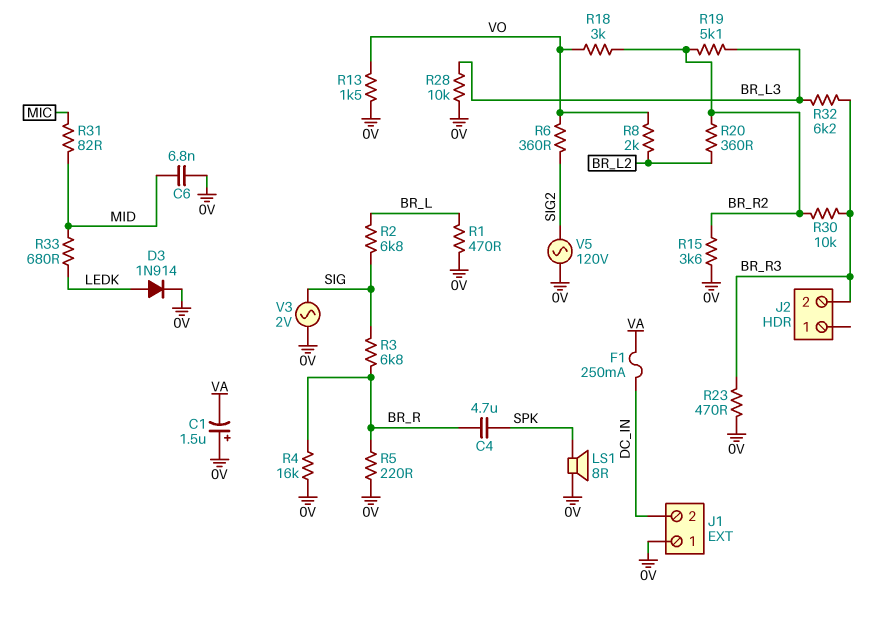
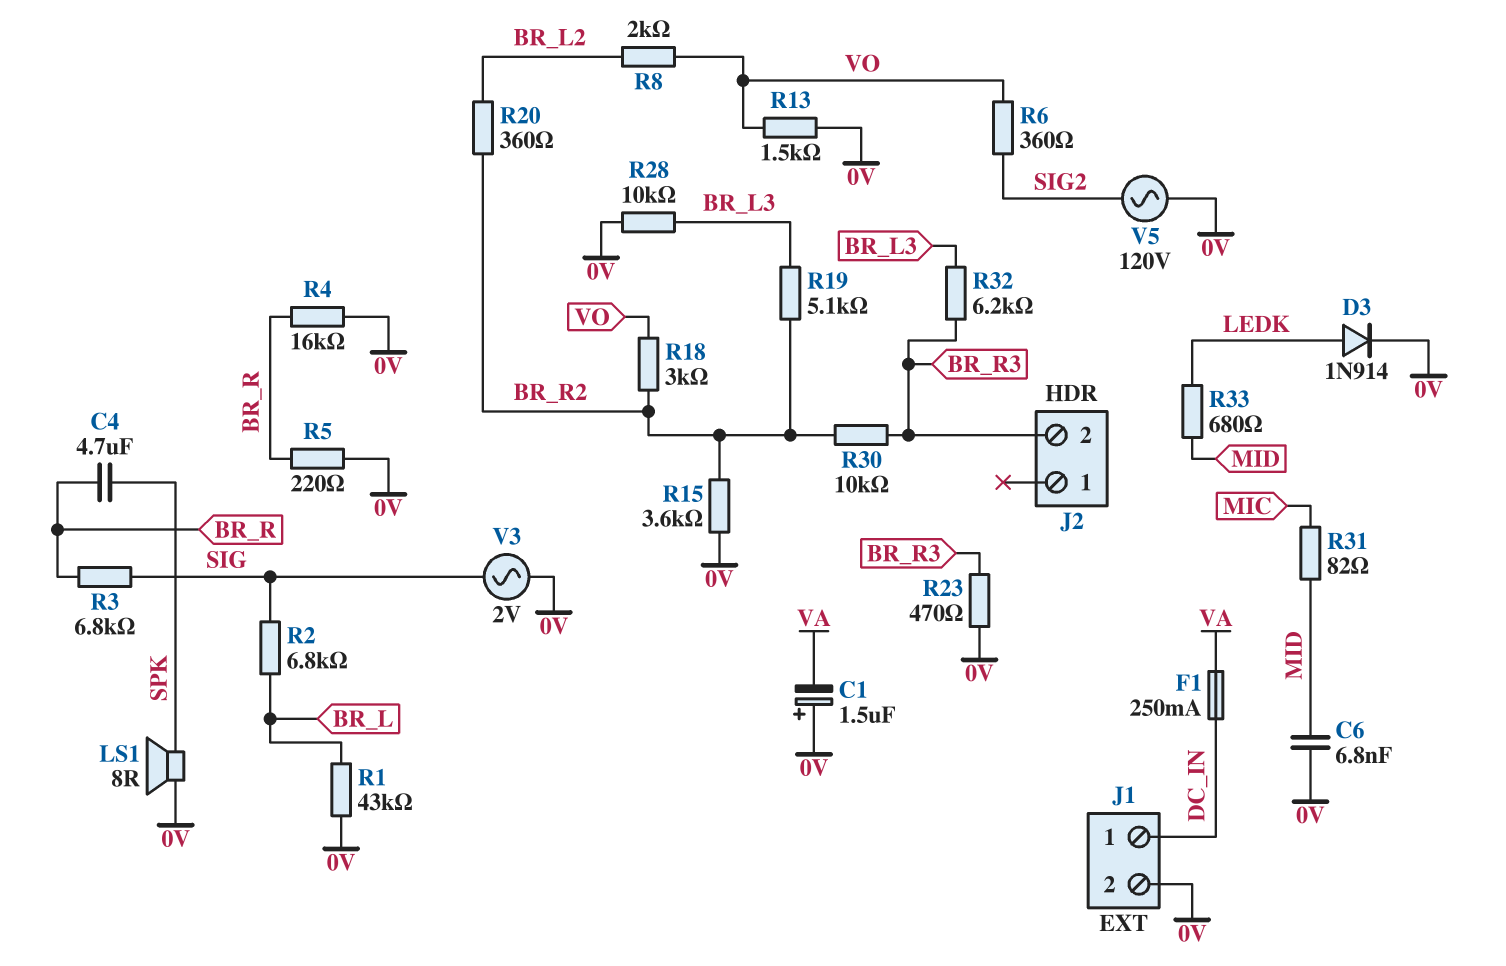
J1 pin 1: 0V -> DC_IN
J1 pin 2: DC_IN -> 0V
R1: 470 (0V, BR_L) -> 43k (0V, BR_L)

